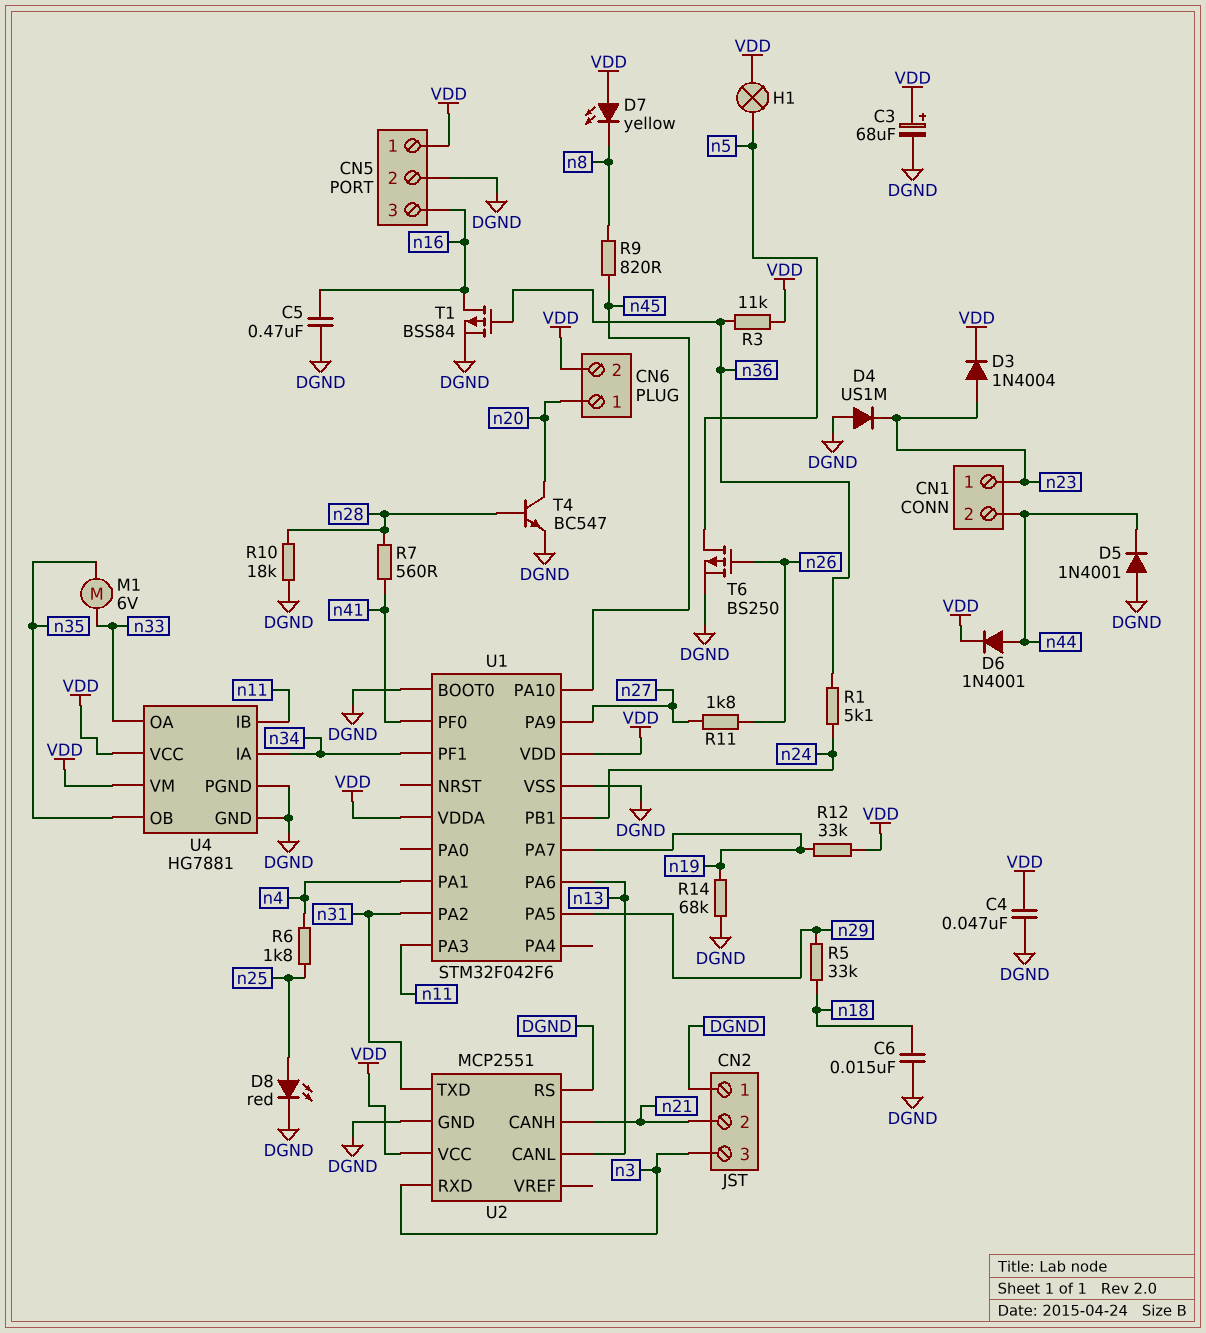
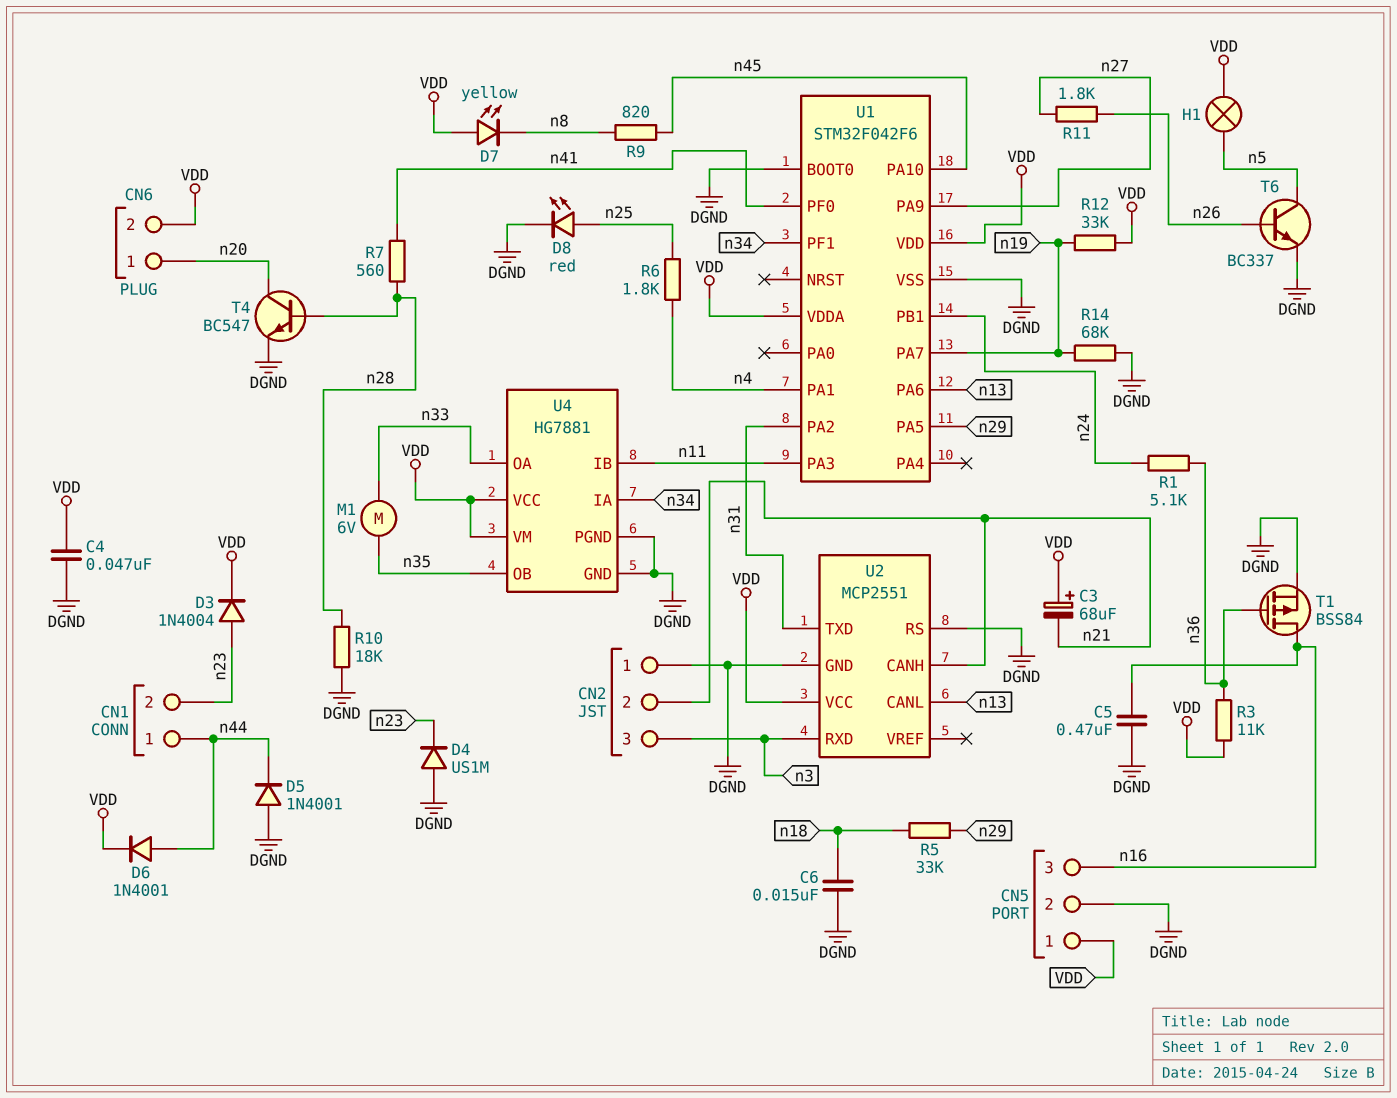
C3: 68uF (plus VDD, minus DGND) -> 68uF (plus VDD, minus n21)
CN1 pin 1: n23 -> n44
CN1 pin 2: n44 -> n23
T6: PMOS BS250 (G n26, D n5, S DGND) -> NPN BC337 (B n26, C n5, E DGND)

